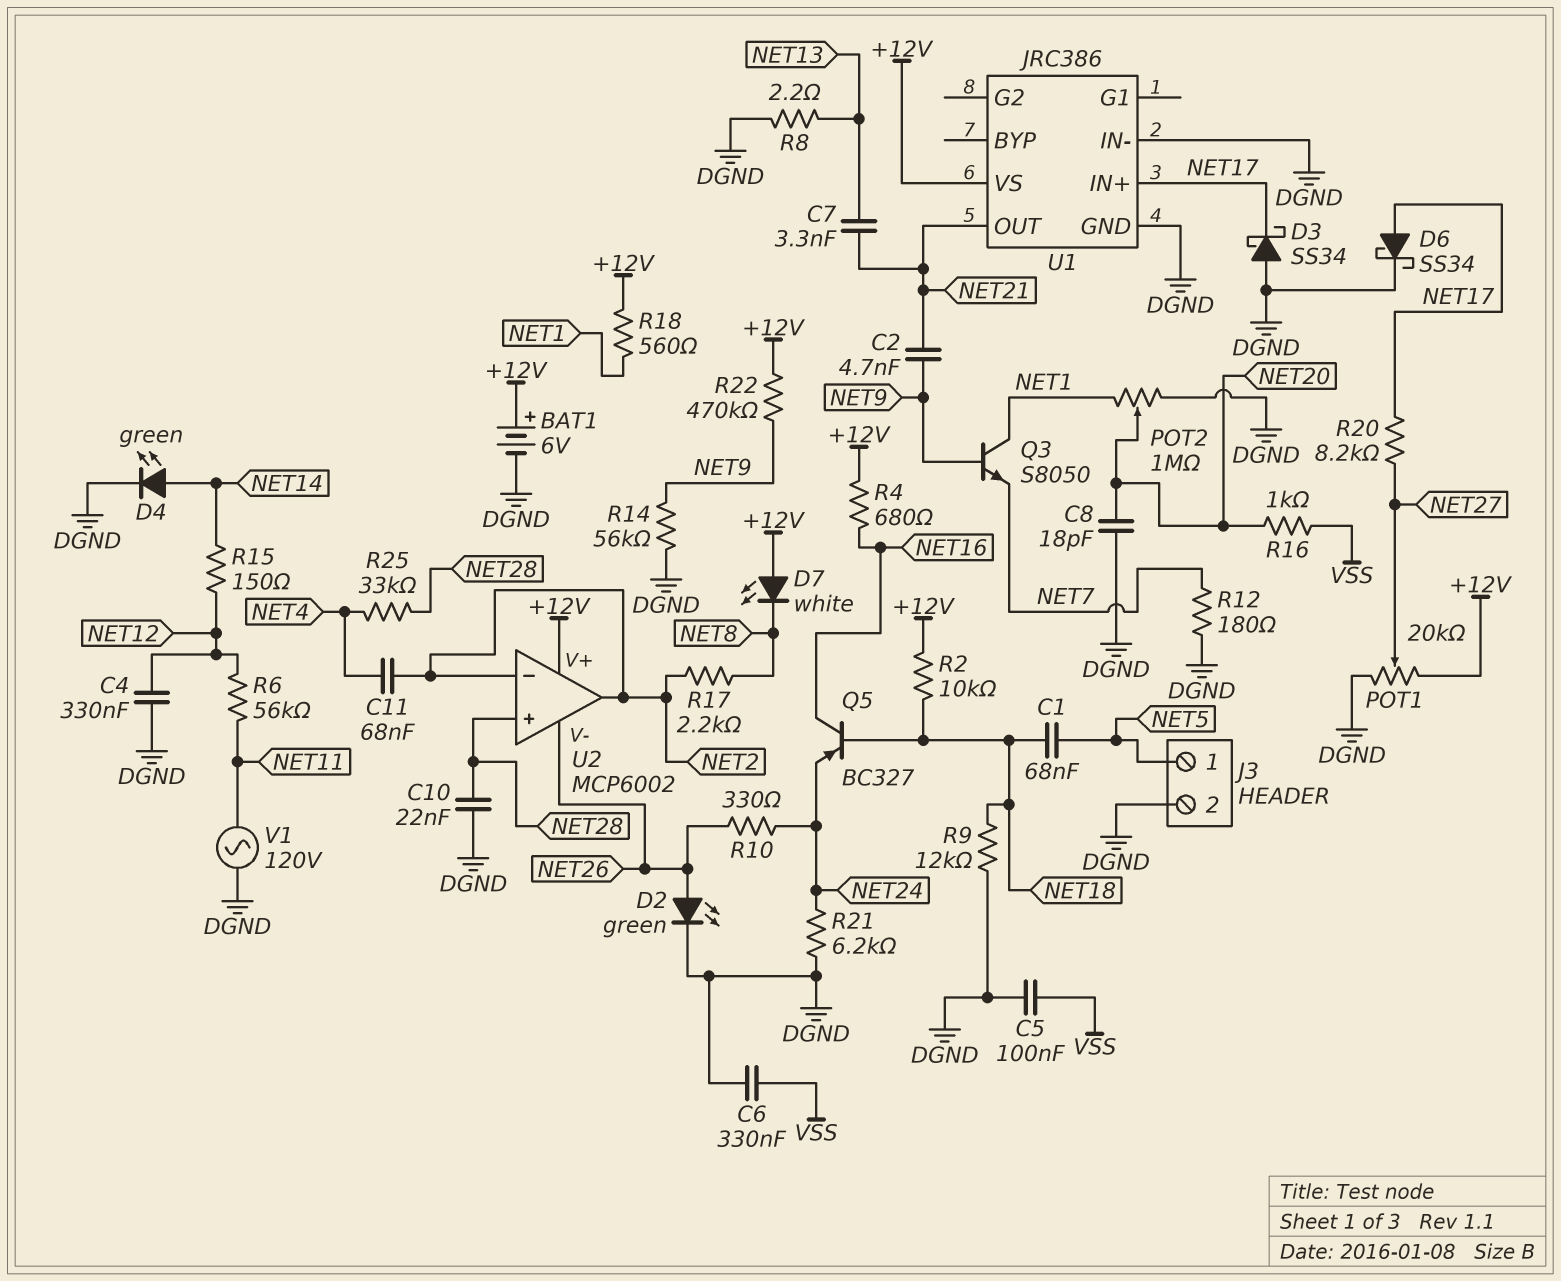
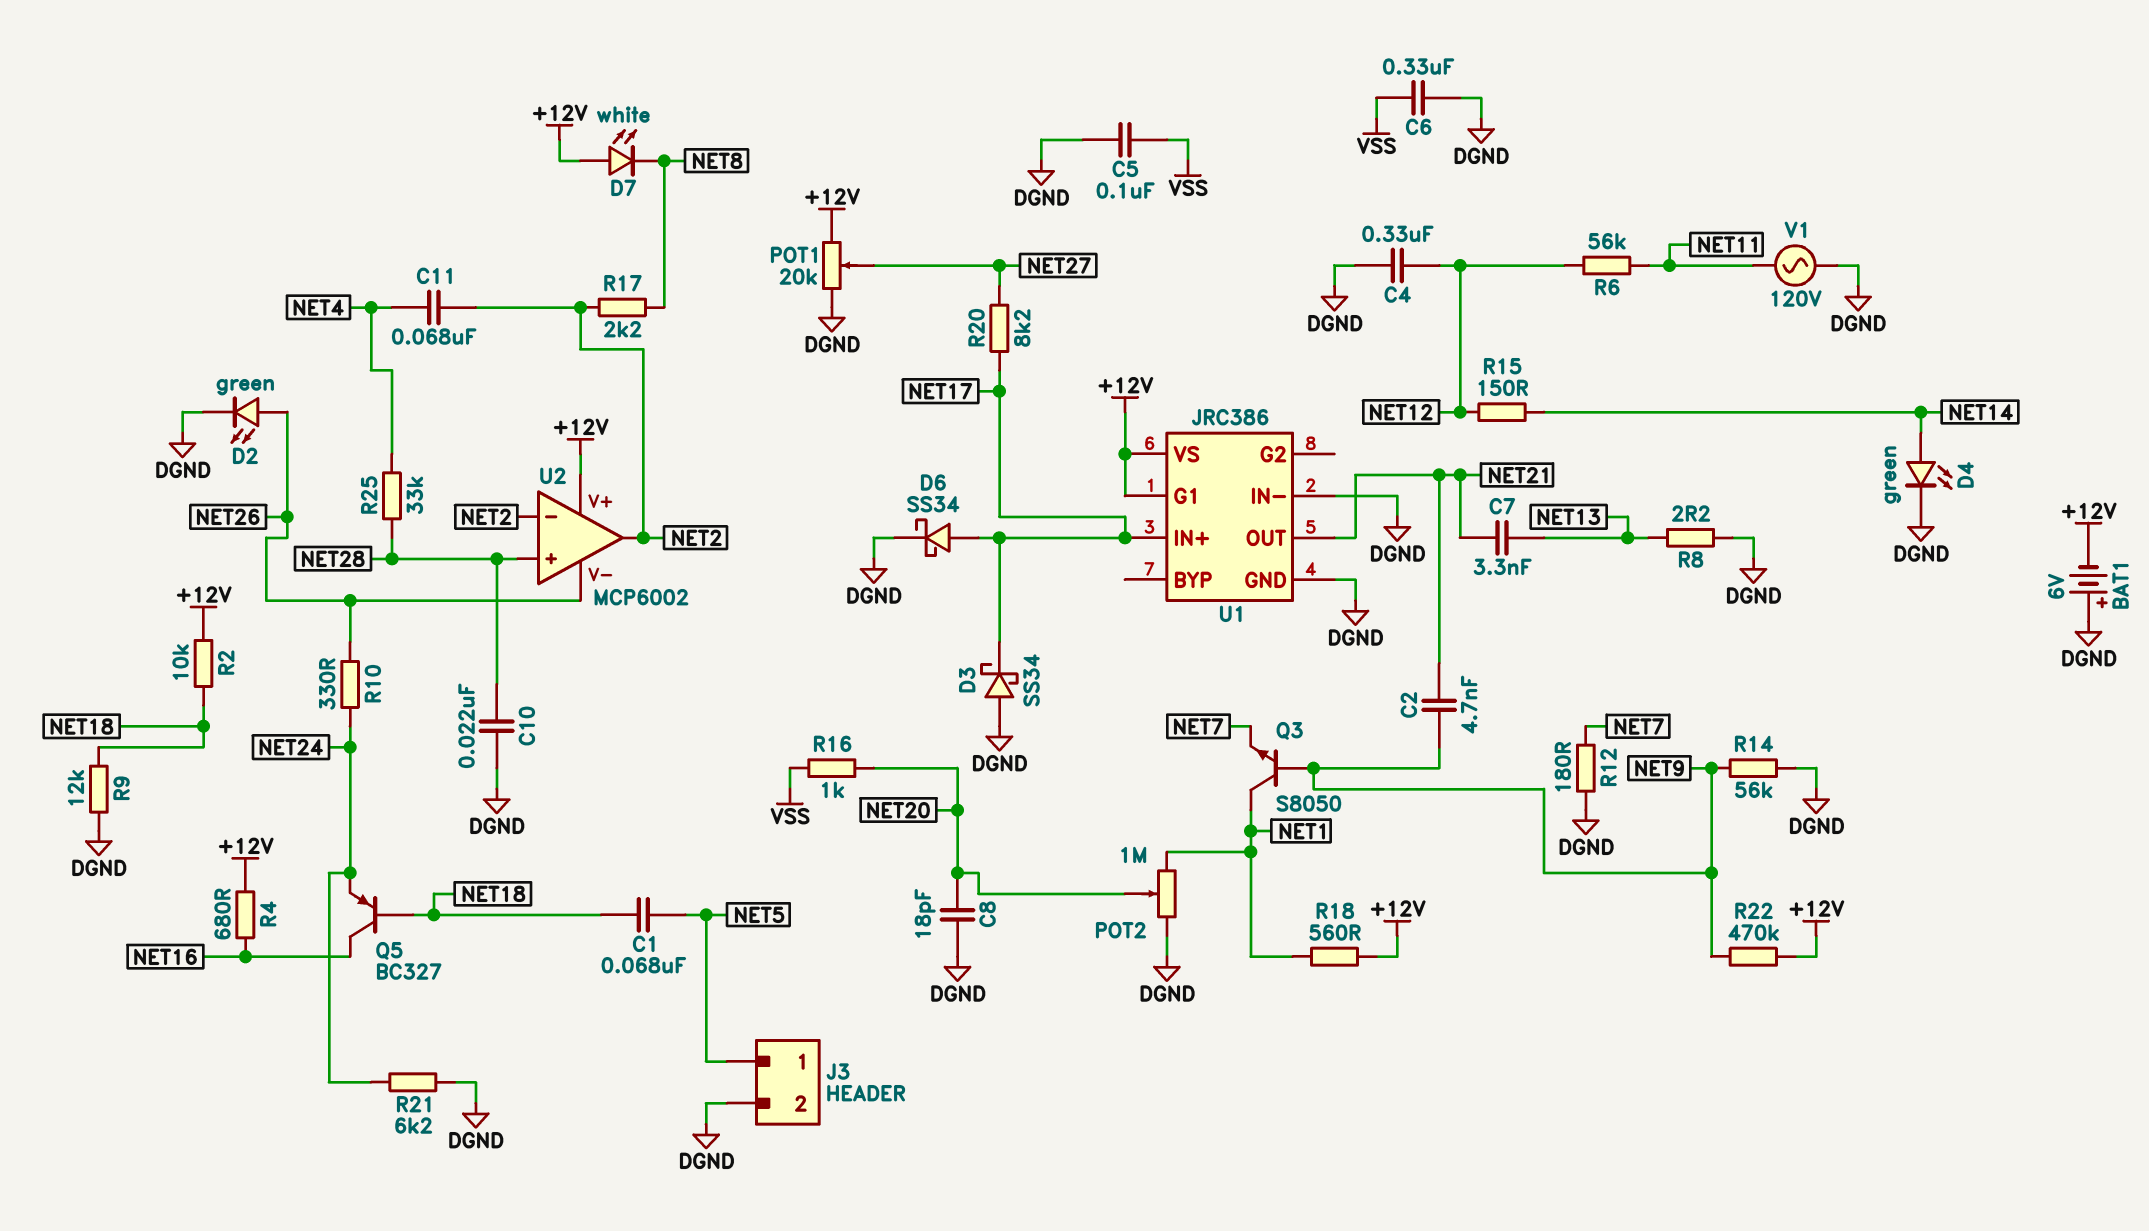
BAT1: 6V (plus +12V, minus DGND) -> 6V (plus DGND, minus +12V)
U1 pin G1: none -> +12V

